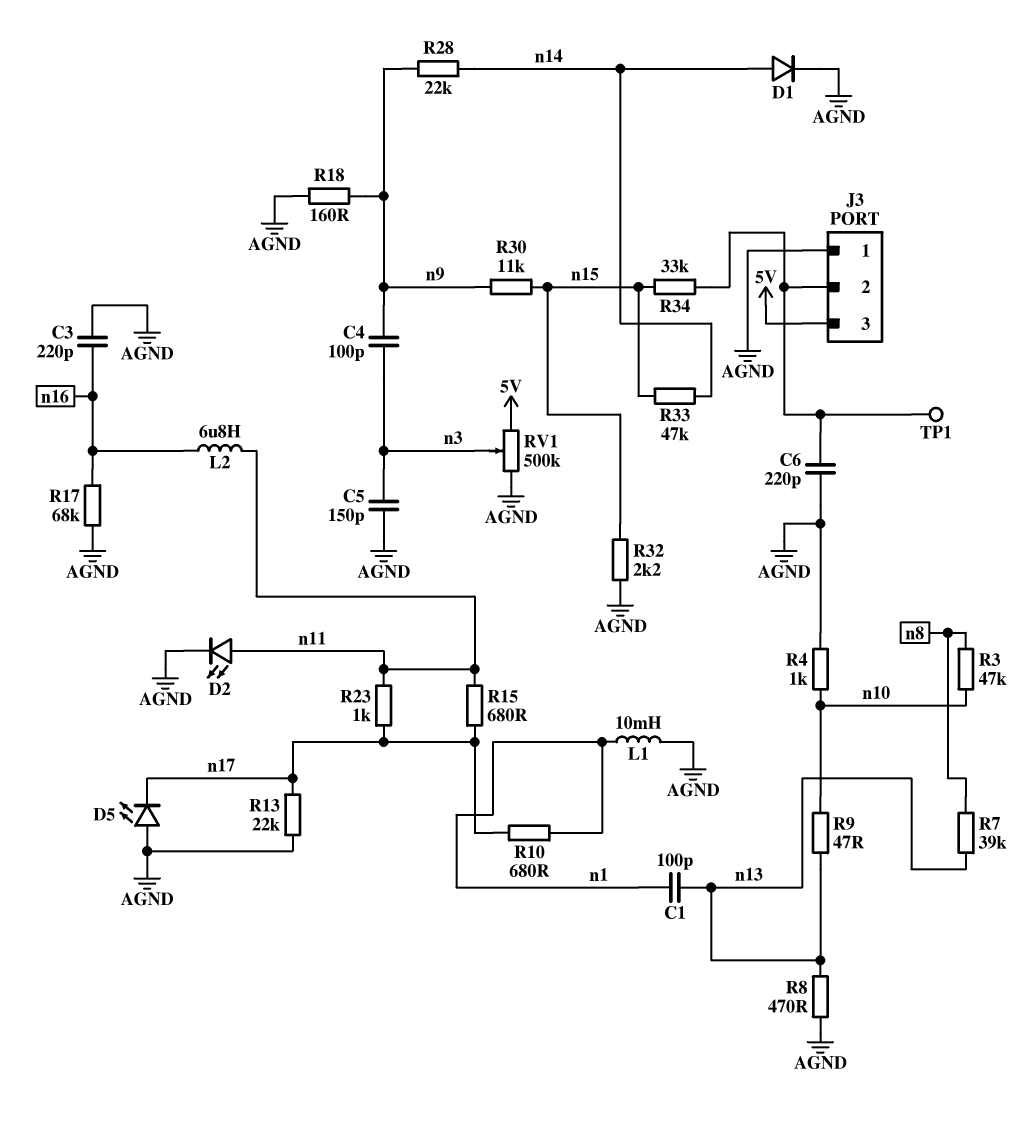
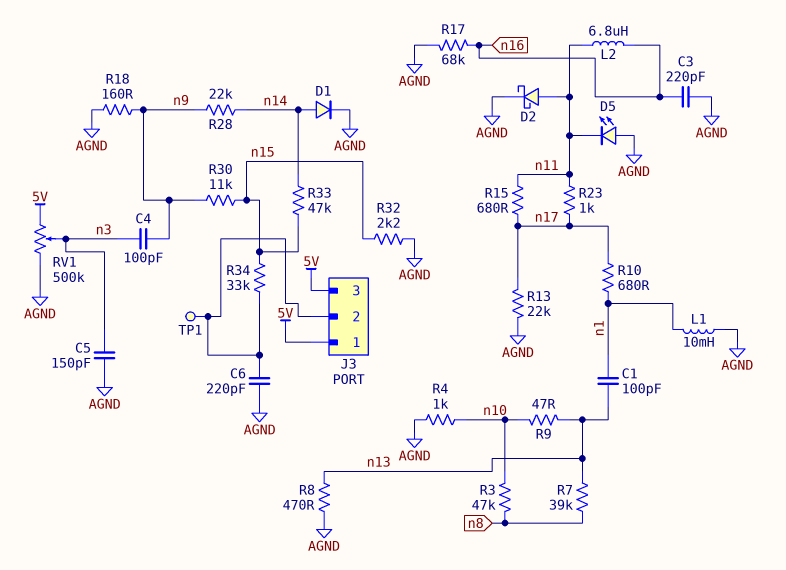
D2: LED (A n11, K AGND) -> schottky (A n11, K AGND)
D5: LED (A AGND, K n17) -> LED (A AGND, K n11)
J3 pin 1: AGND -> 5V

